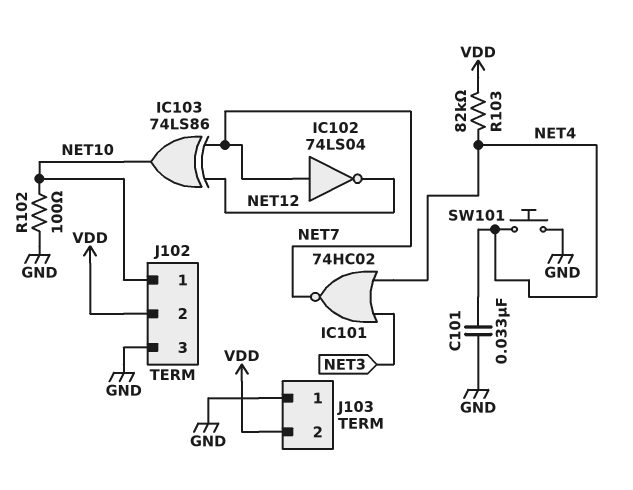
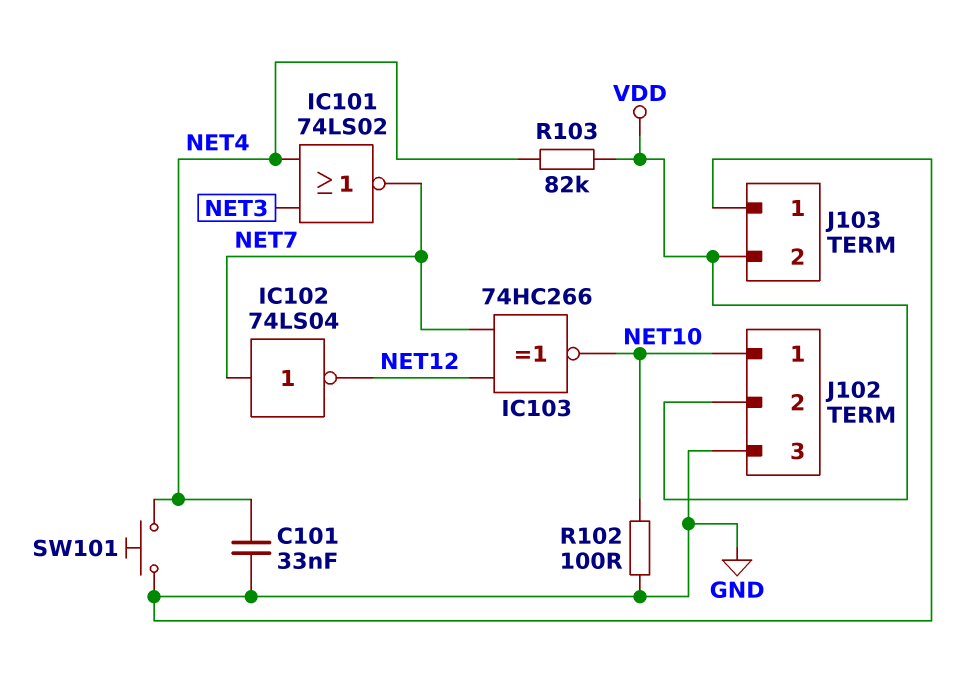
IC101: NOR 74HC02 (in NET3, in NET4, out NET7) -> NOR 74LS02 (in NET3, in NET4, out NET7)
IC103: XOR 74LS86 (in NET7, in NET12, out NET10) -> XNOR 74HC266 (in NET7, in NET12, out NET10)

